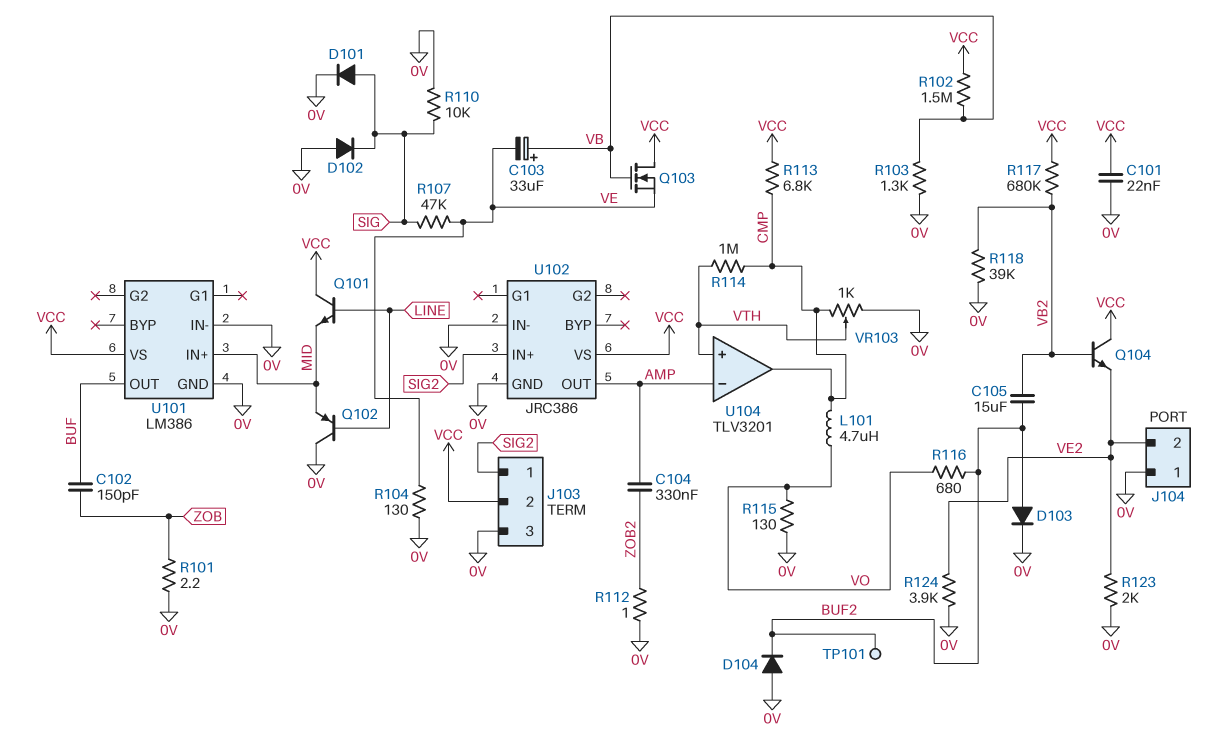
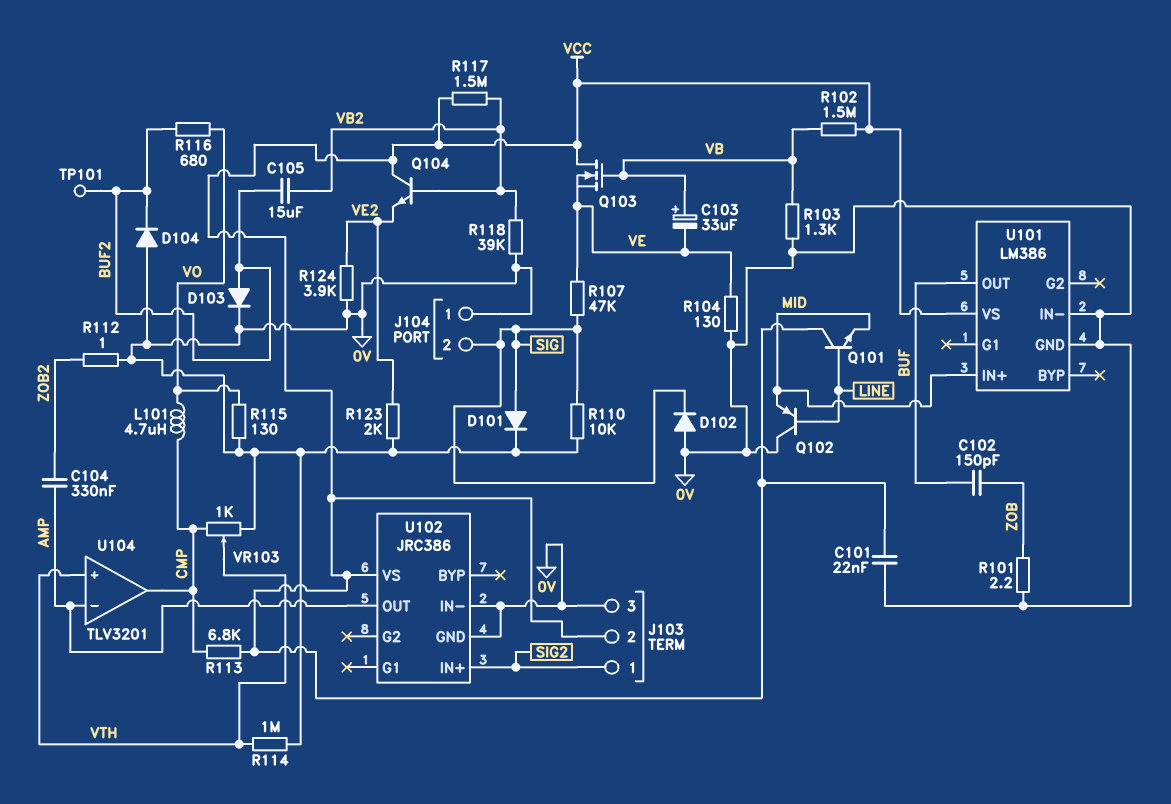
J104 pin 2: VE2 -> SIG
R114: 1M (CMP, VTH) -> 1M (0V, VTH)
R117: 680k (VB2, VCC) -> 1.5M (VB2, VCC)

